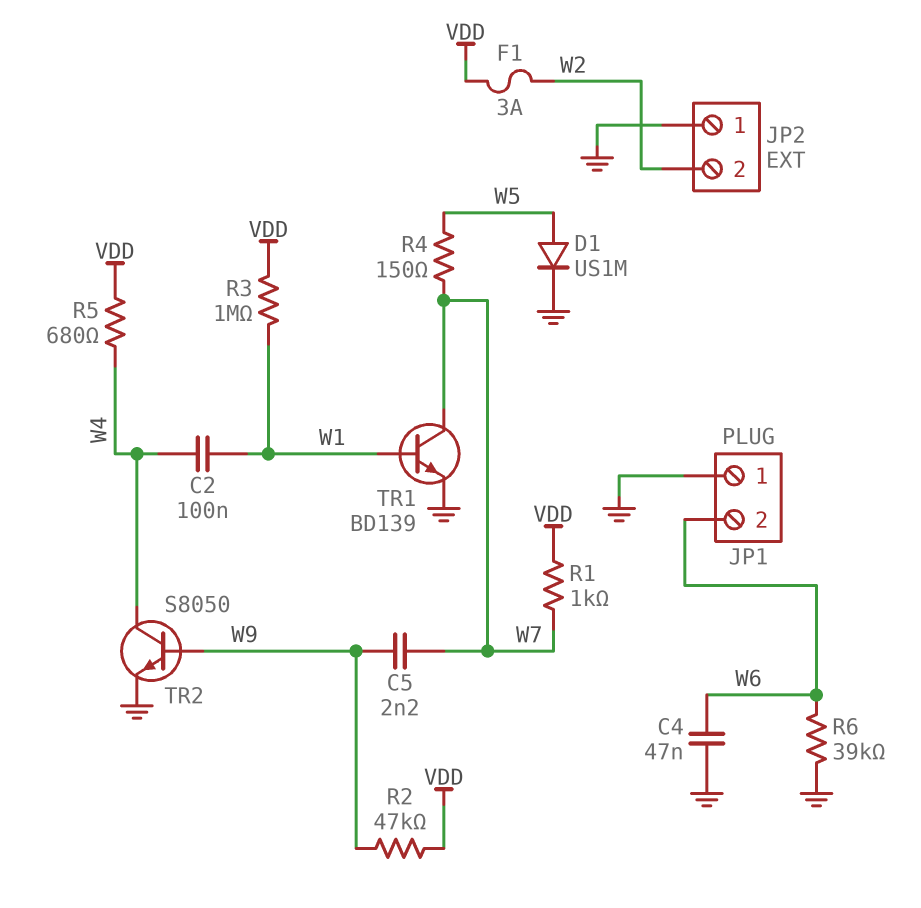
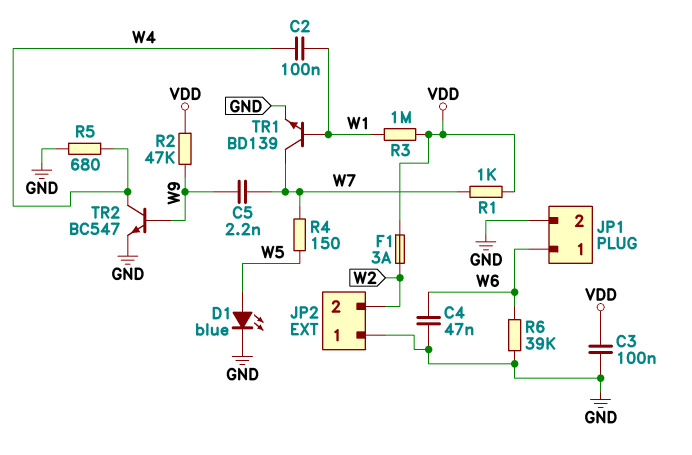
C3: none -> 100nF (GND, VDD)
D1: diode US1M (A W5, K GND) -> LED blue (A W5, K GND)
JP1 pin 1: GND -> W6
JP1 pin 2: W6 -> GND
R5: 680 (VDD, W4) -> 680 (GND, W4)
TR2: NPN S8050 (B W9, C W4, E GND) -> NPN BC547 (B W9, C W4, E GND)

